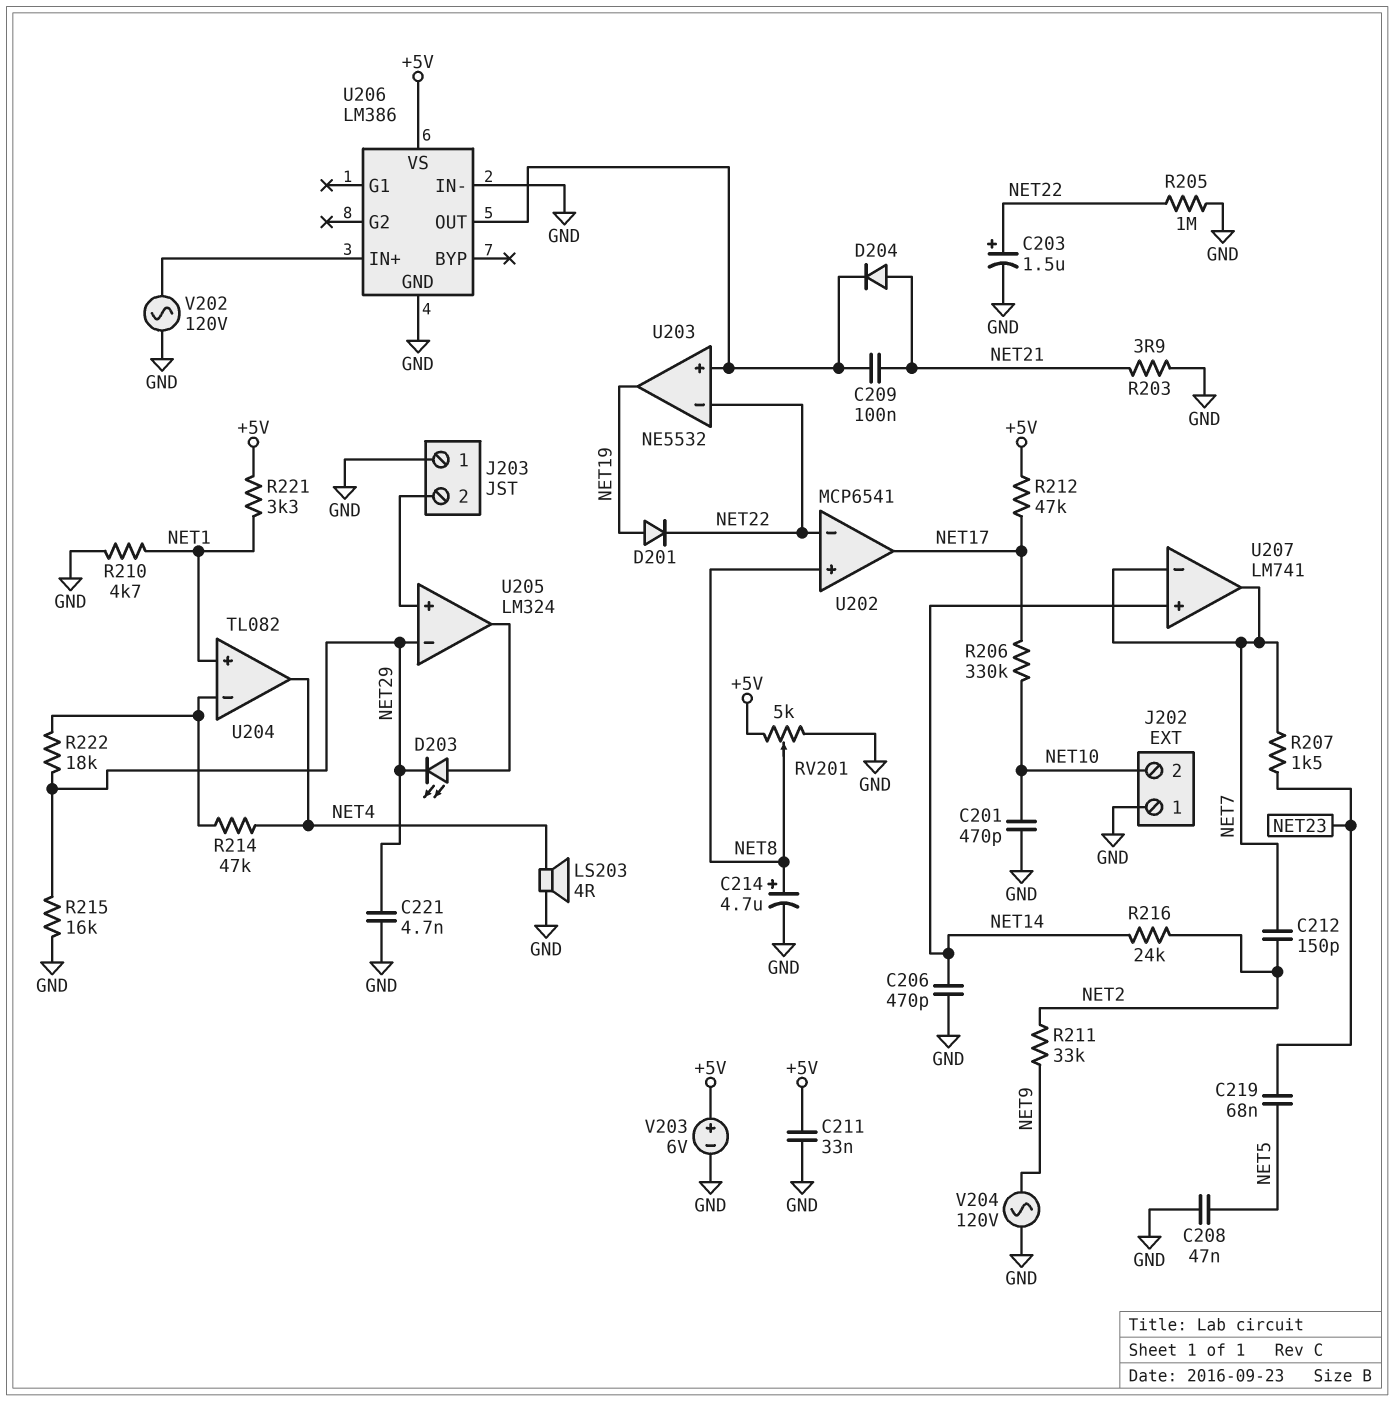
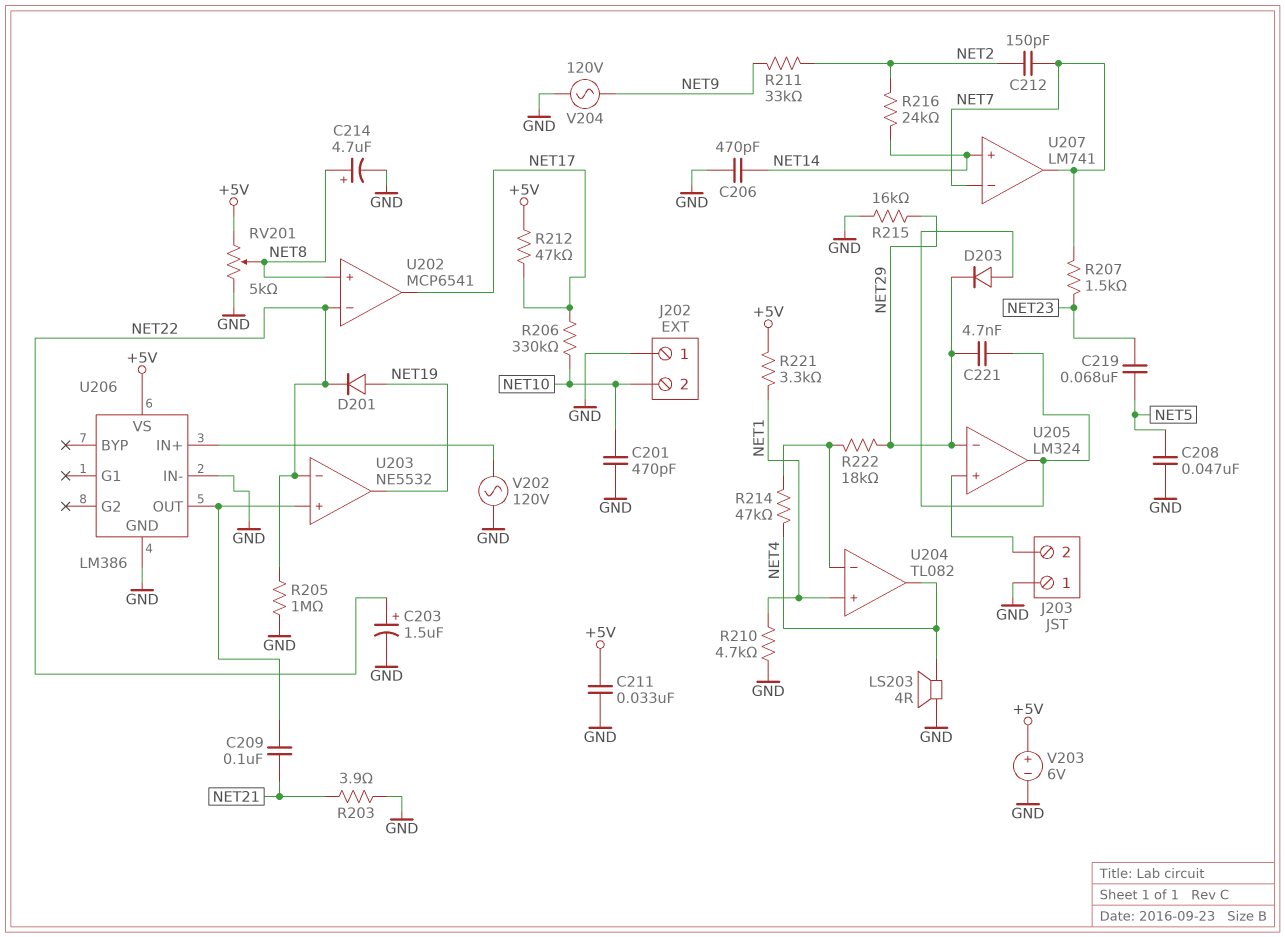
C221: 4.7nF (GND, NET29) -> 4.7nF (NET29, U205/out)
D203: LED (A U205/out, K NET29) -> diode (A U205/out, K NET29)
D204: diode (A NET21, K U203/in+) -> none

